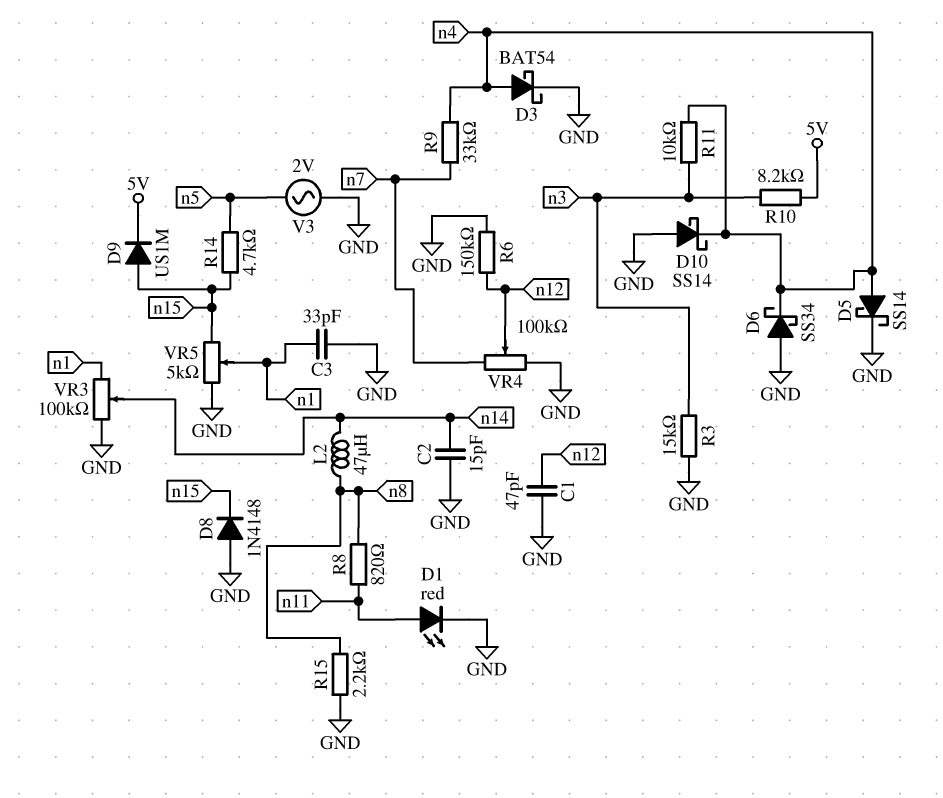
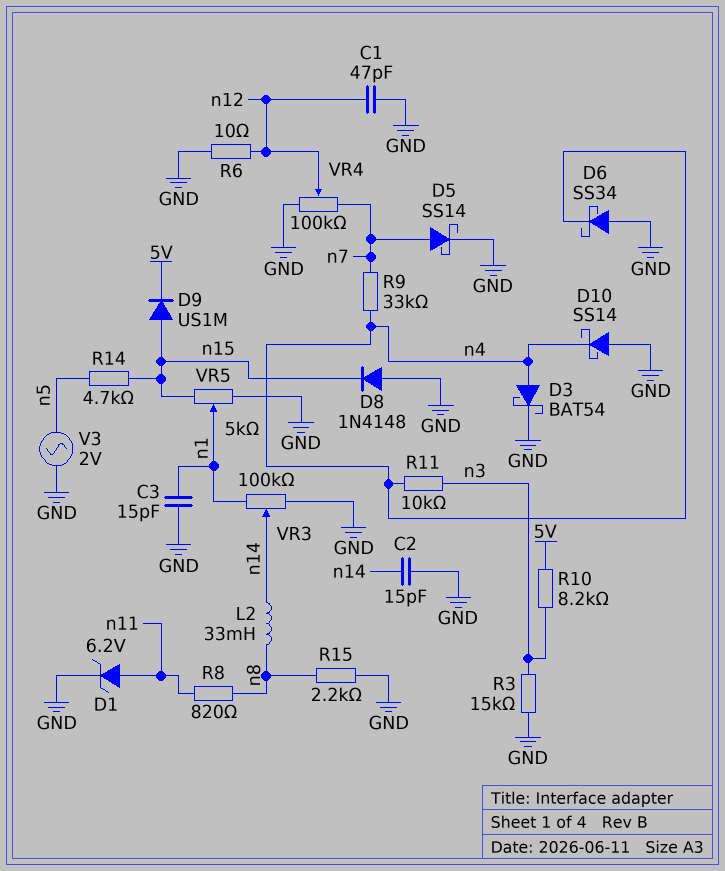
C3: 33pF (GND, n1) -> 15pF (GND, n1)
D1: LED red (A n11, K GND) -> zener 6.2V (A n11, K GND)
D5: schottky SS14 (A n4, K GND) -> schottky SS14 (A n7, K GND)
L2: 47uH (n8, n14) -> 33mH (n8, n14)
R6: 150k (GND, n12) -> 10 (GND, n12)

